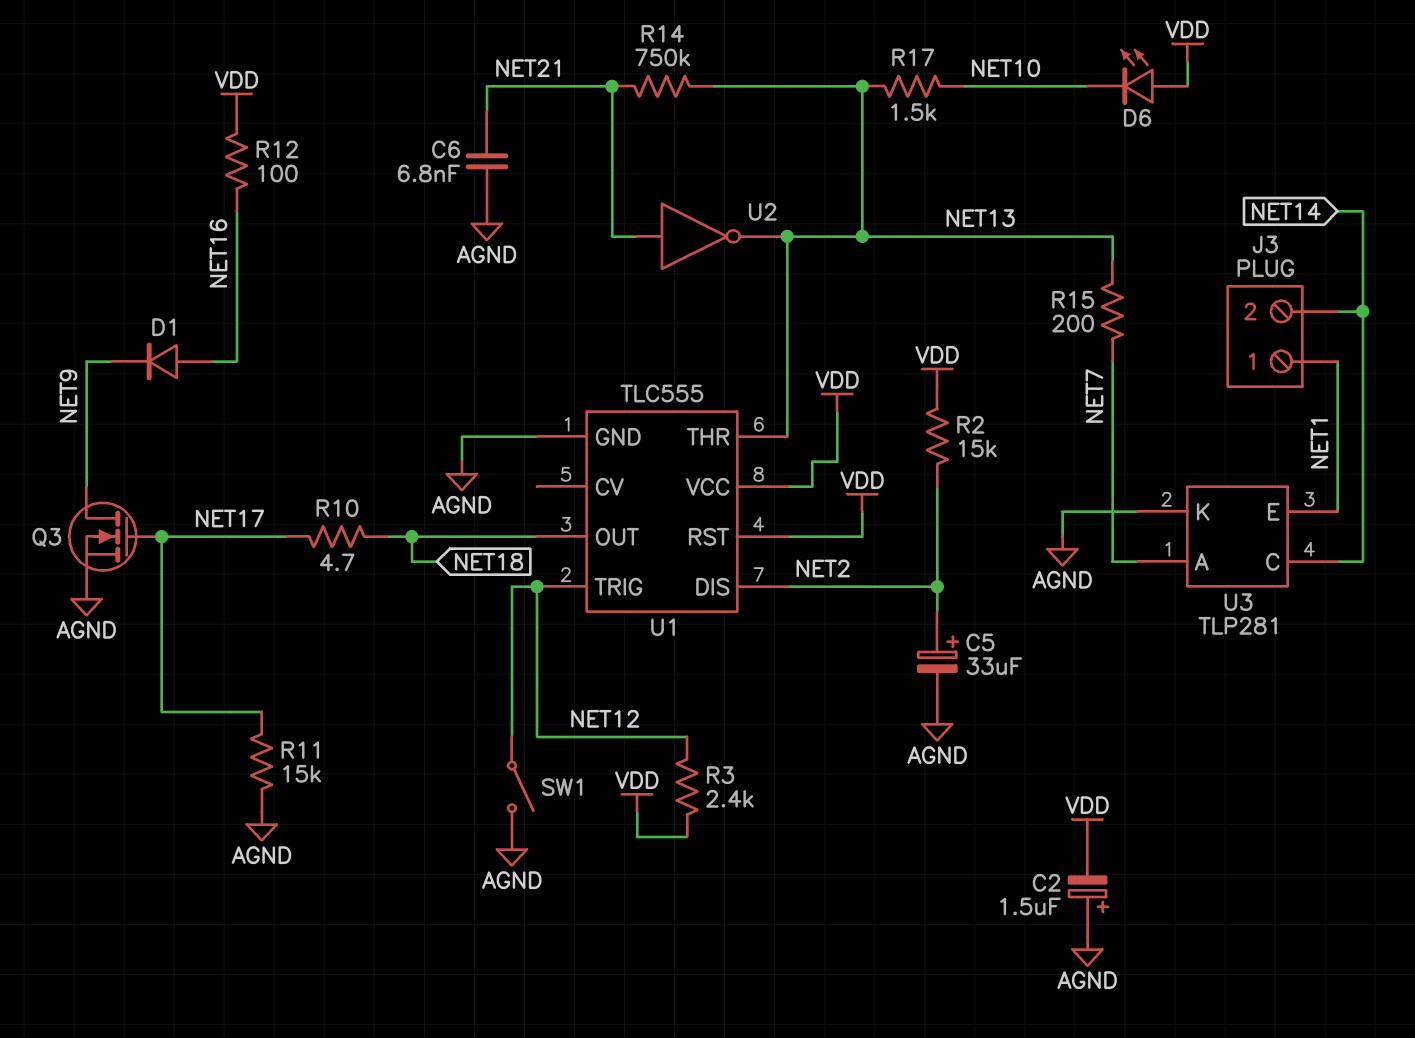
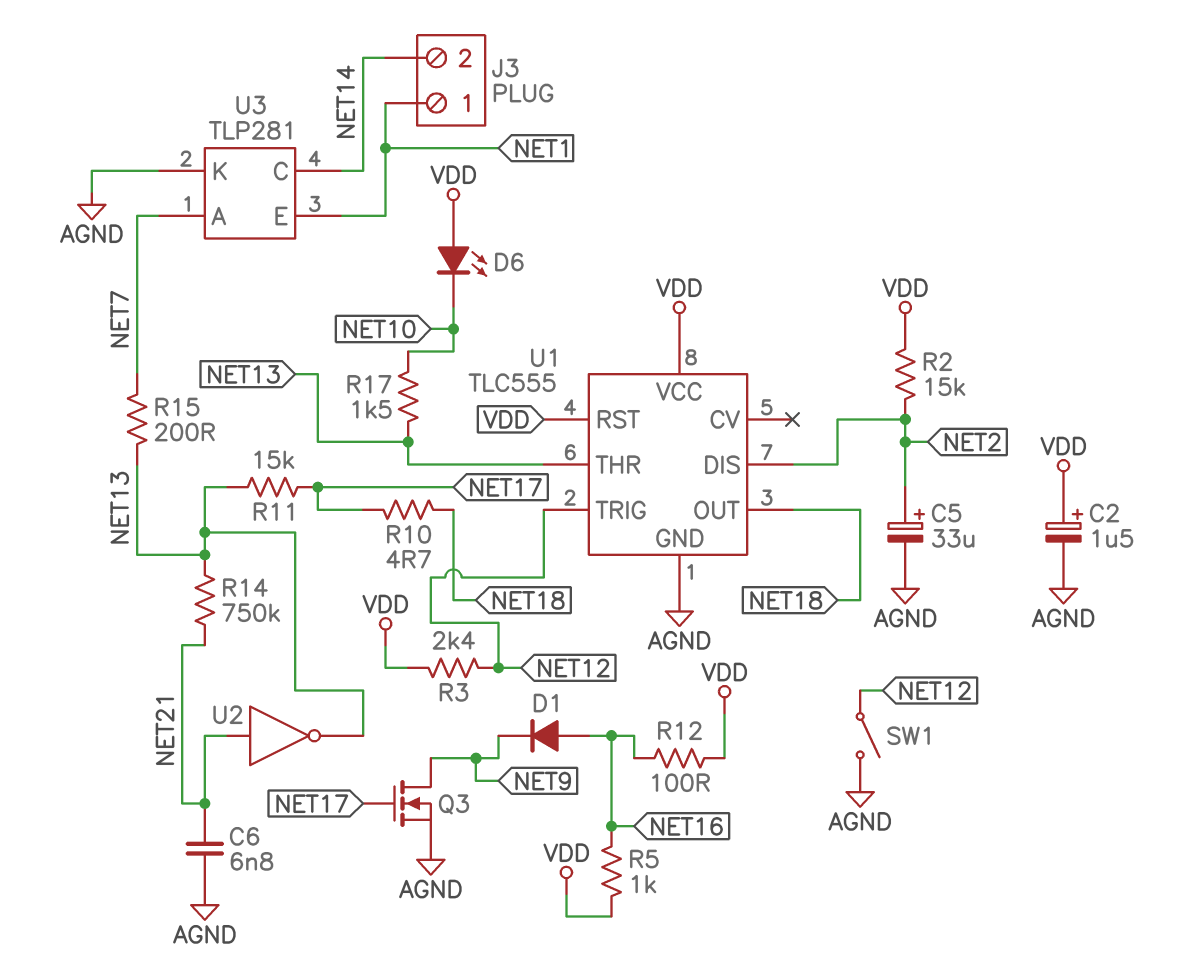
C2: 1.5uF (plus AGND, minus VDD) -> 1.5uF (plus VDD, minus AGND)
R5: none -> 1k (NET16, VDD)
R11: 15k (AGND, NET17) -> 15k (NET13, NET17)

